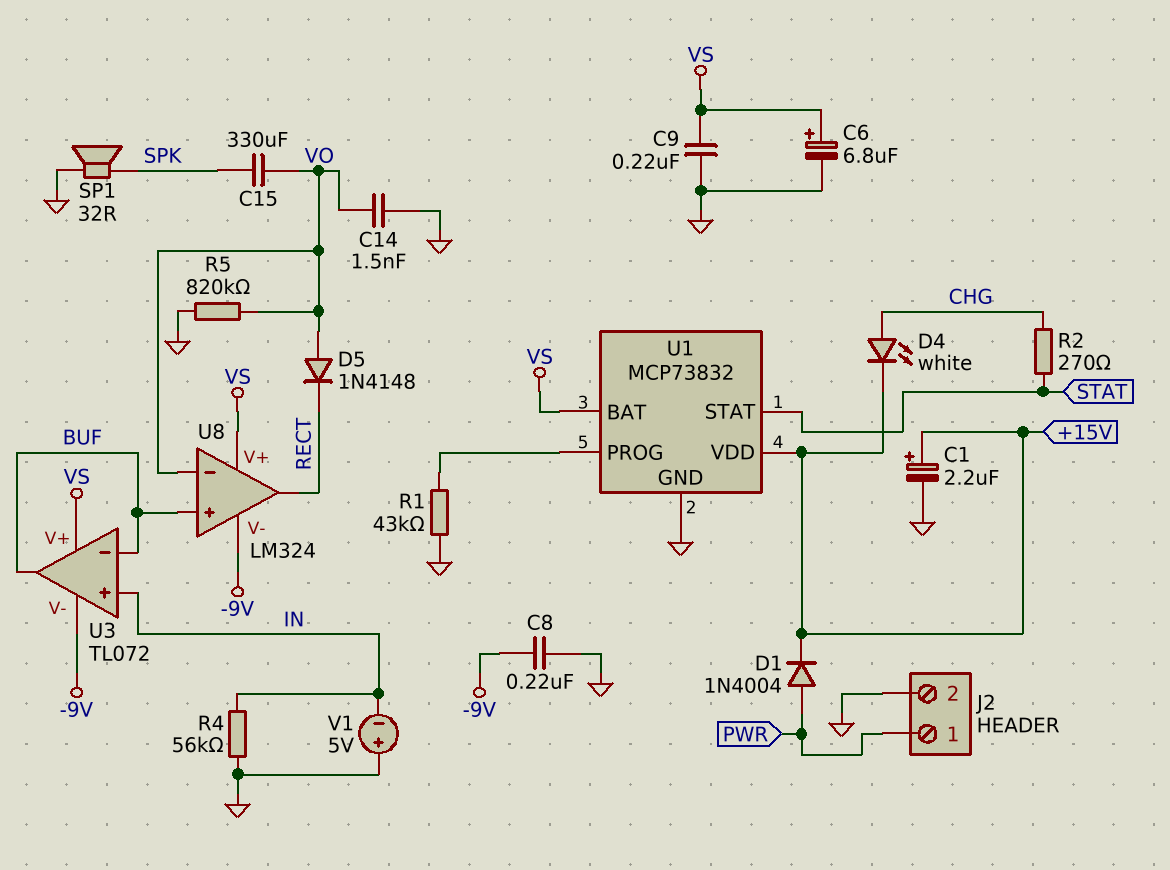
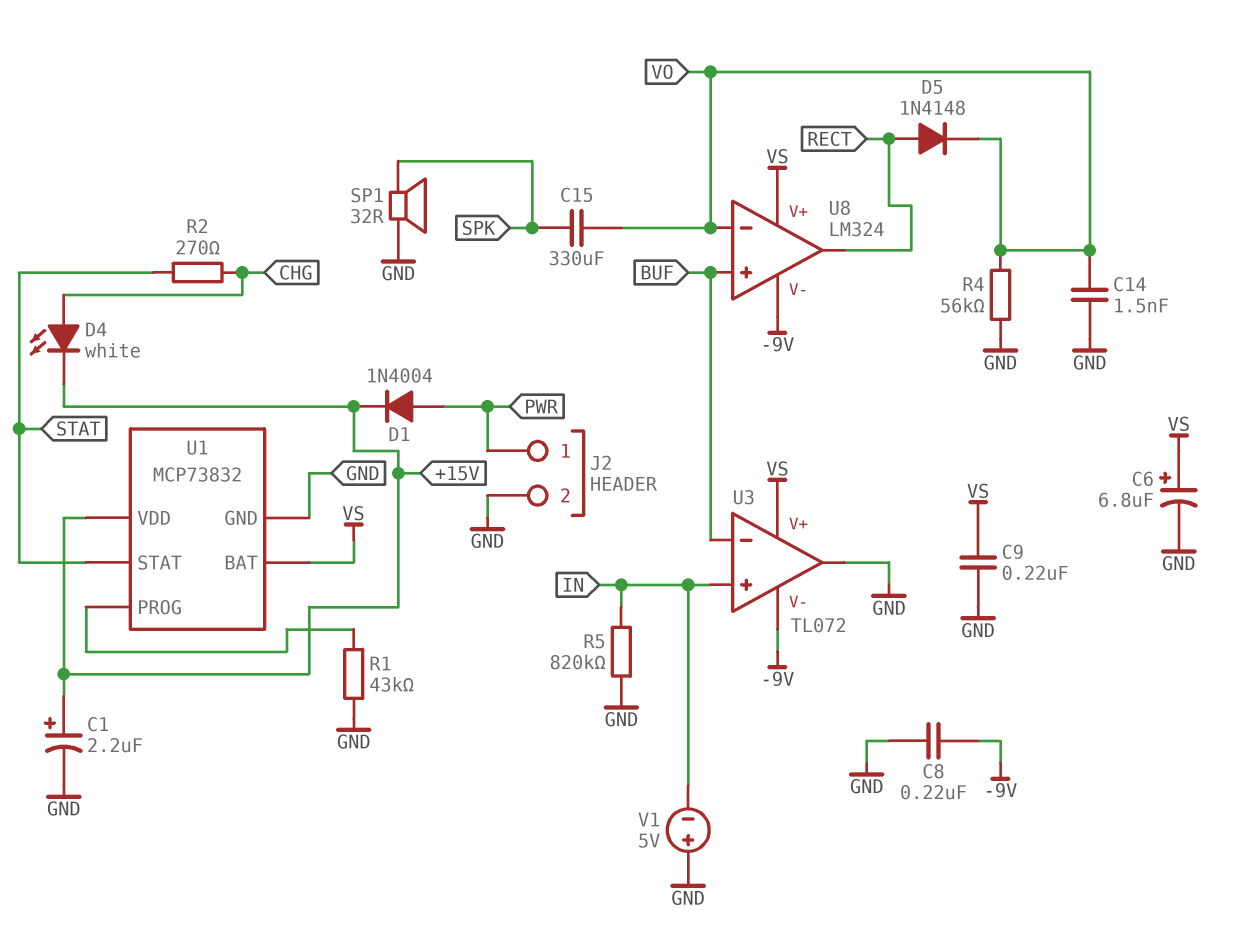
D5: diode 1N4148 (A VO, K RECT) -> diode 1N4148 (A RECT, K VO)
R4: 56k (GND, IN) -> 56k (GND, VO)
R5: 820k (GND, VO) -> 820k (GND, IN)
U3 pin out: BUF -> GND

